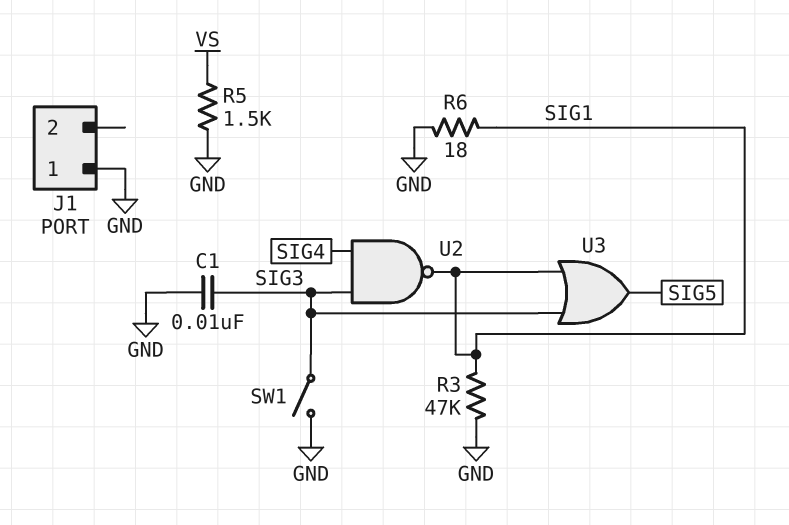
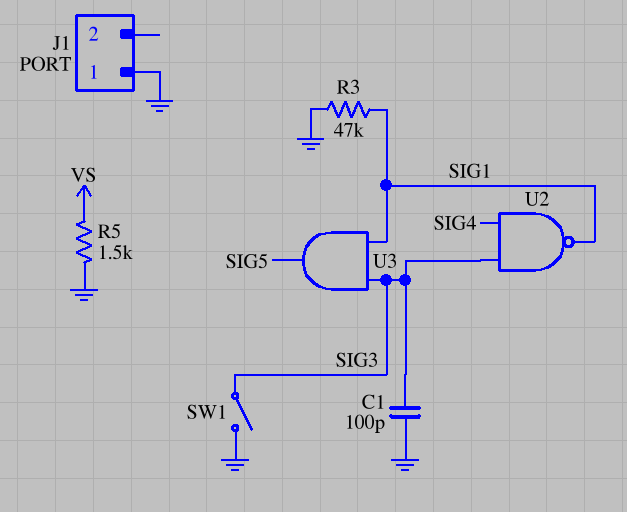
C1: 10nF (GND, SIG3) -> 100pF (GND, SIG3)
R6: 18 (GND, SIG1) -> none
U3: OR (in SIG1, in SIG3, out SIG5) -> AND (in SIG1, in SIG3, out SIG5)

